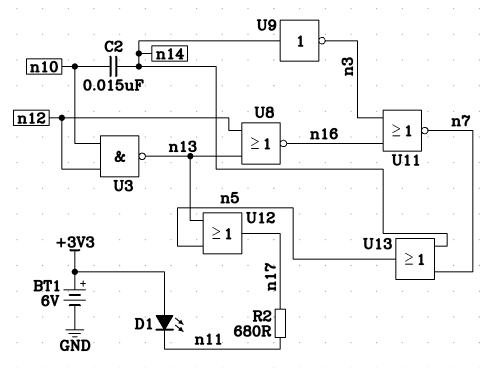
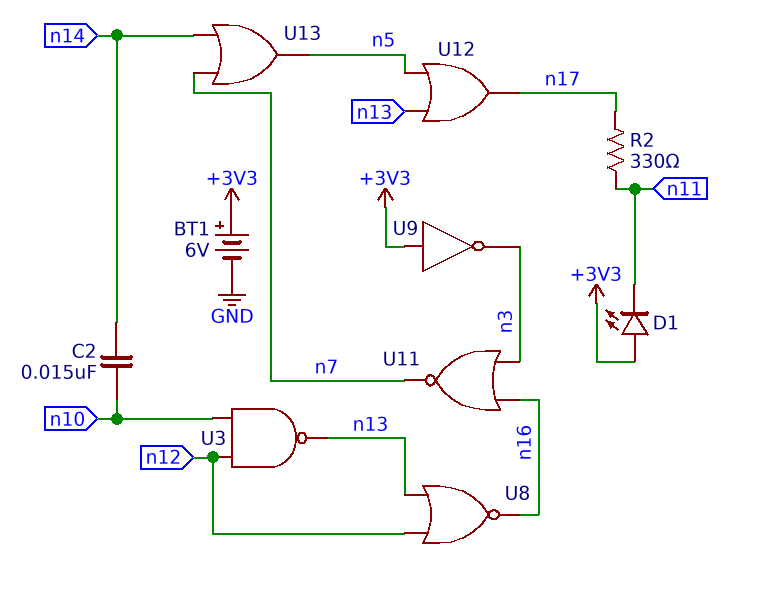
R2: 680 (n11, n17) -> 330 (n11, n17)
U9: NOT (in n14, out n3) -> NOT (in +3V3, out n3)

